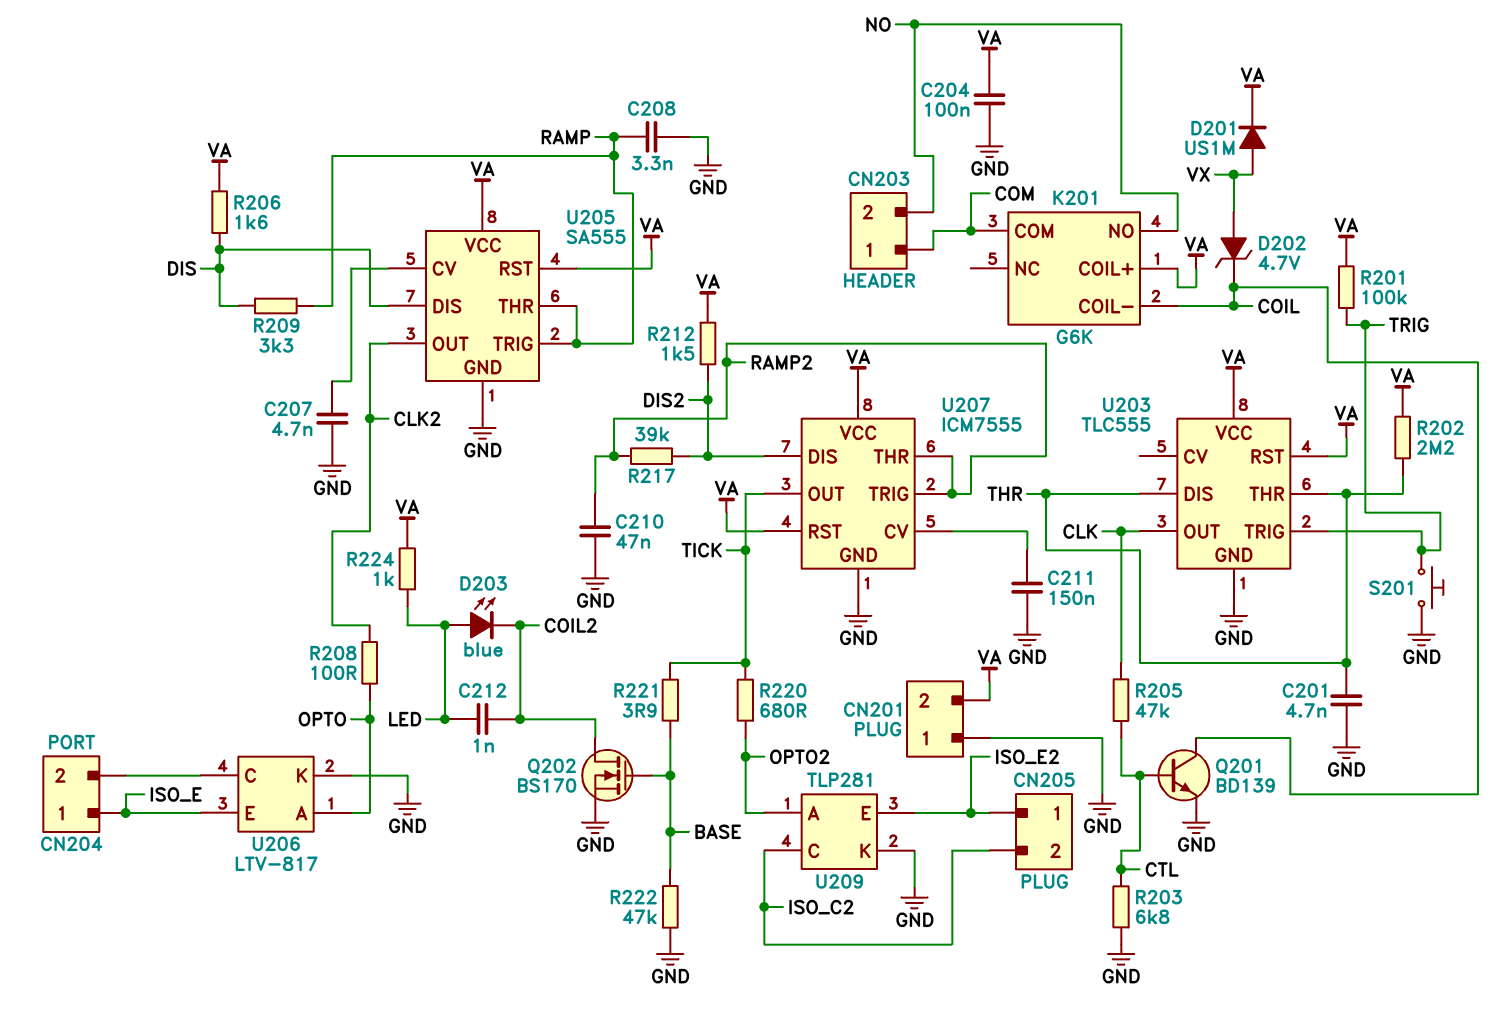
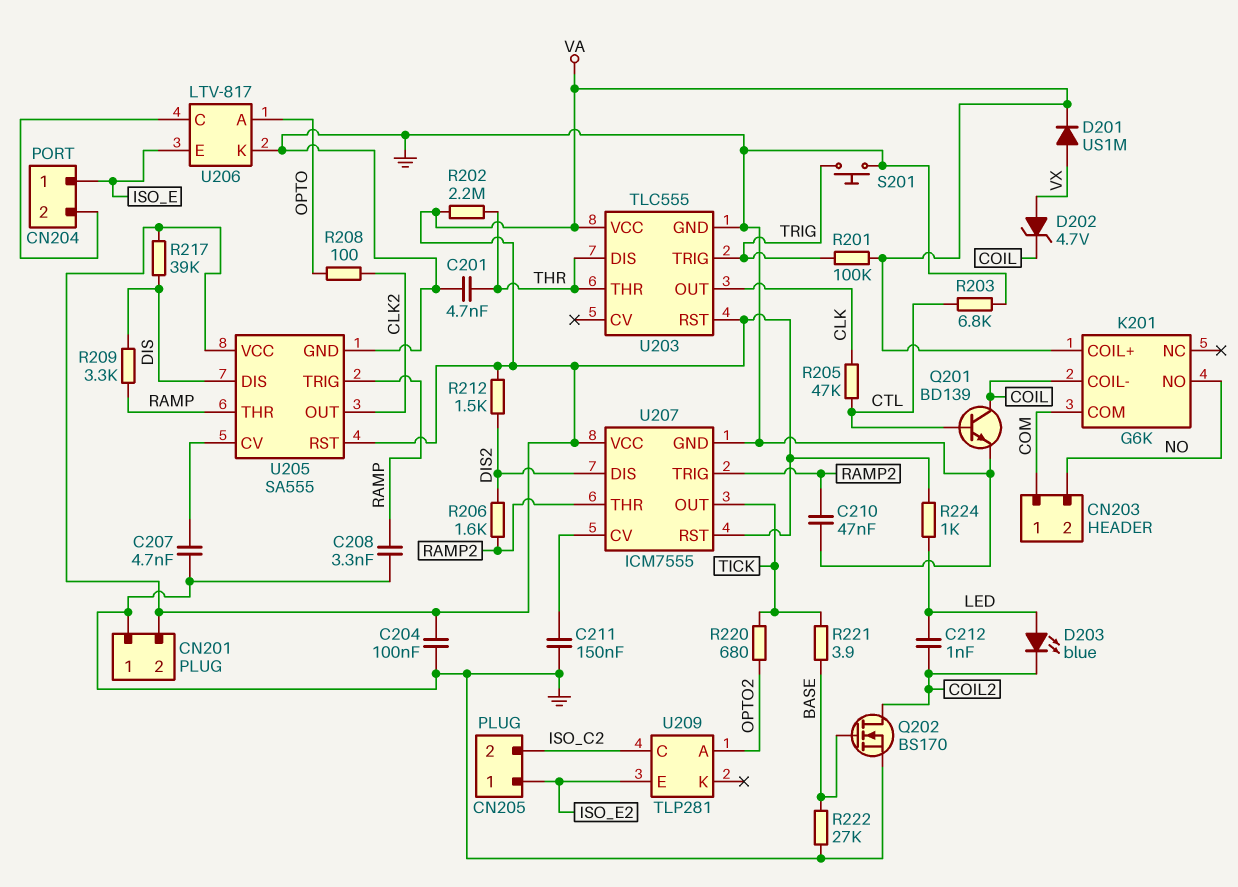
R206: 1.6k (DIS, VA) -> 1.6k (DIS2, RAMP2)
R217: 39k (DIS2, RAMP2) -> 39k (DIS, VA)
R222: 47k (BASE, GND) -> 27k (BASE, GND)
U209 pin K: GND -> none

